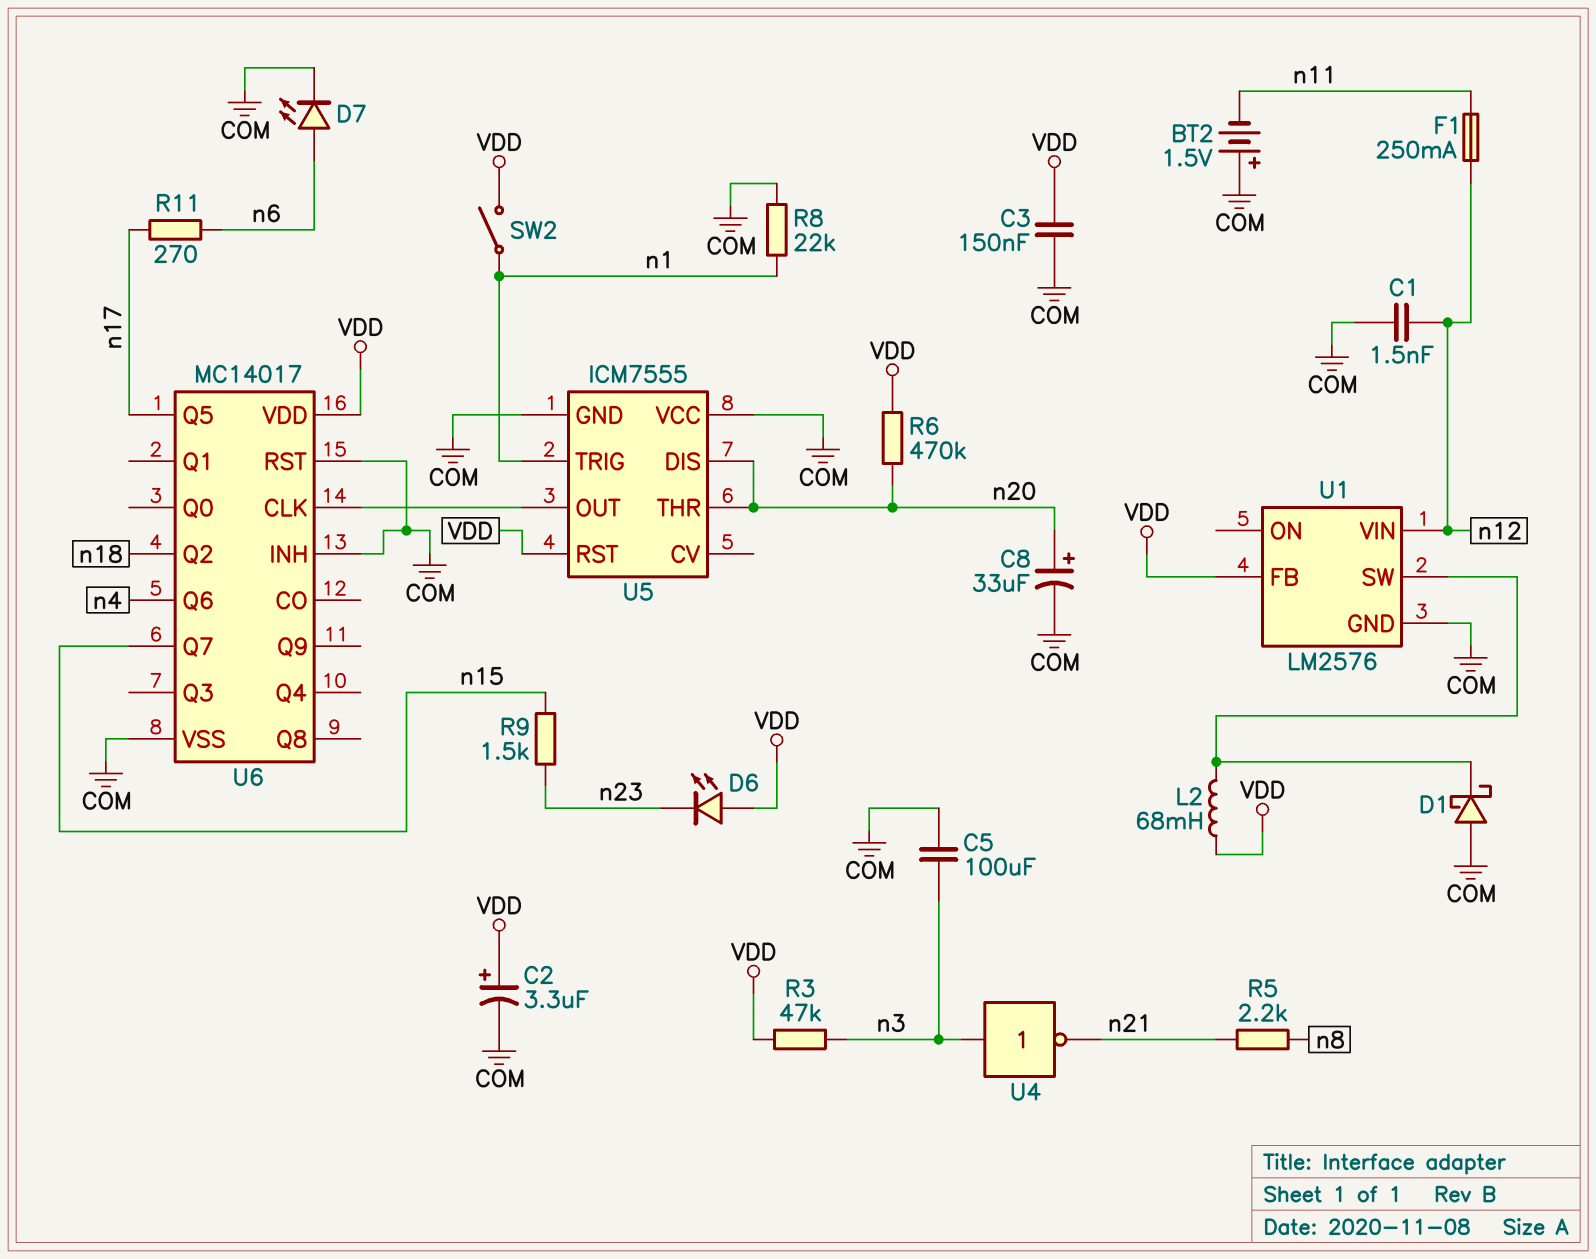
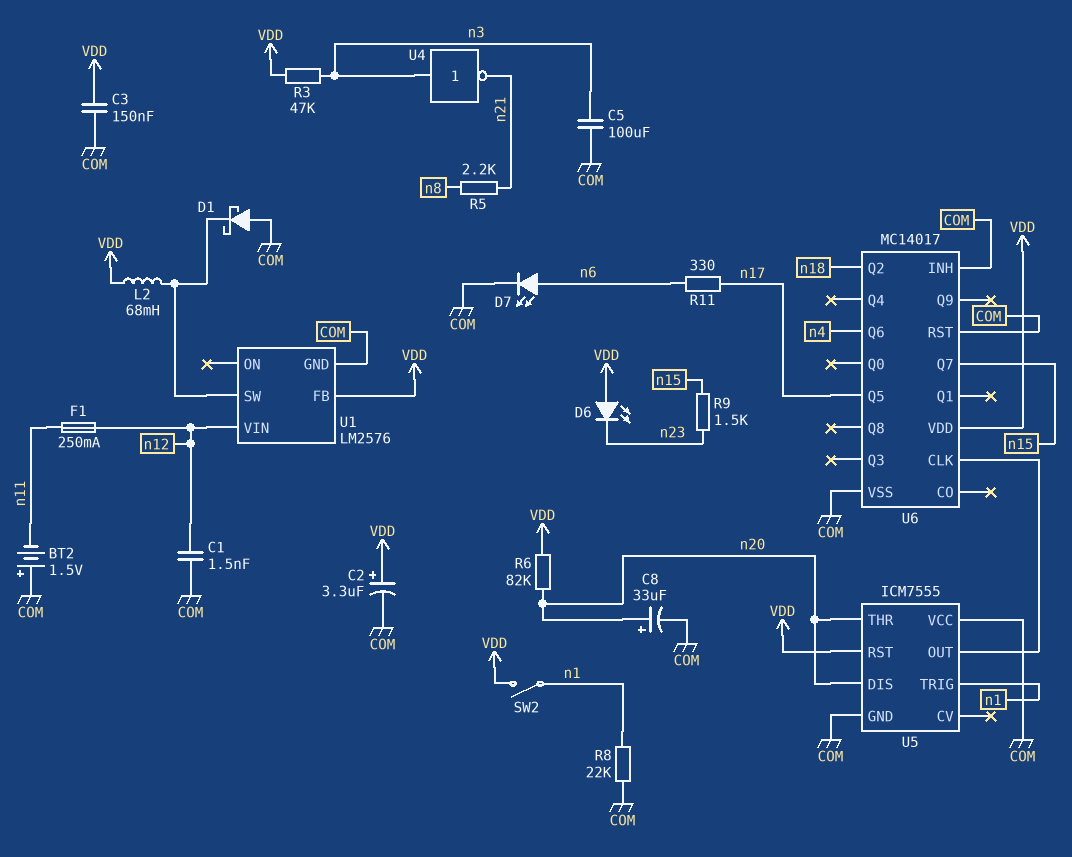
R6: 470k (VDD, n20) -> 82k (VDD, n20)
R11: 270 (n6, n17) -> 330 (n6, n17)

